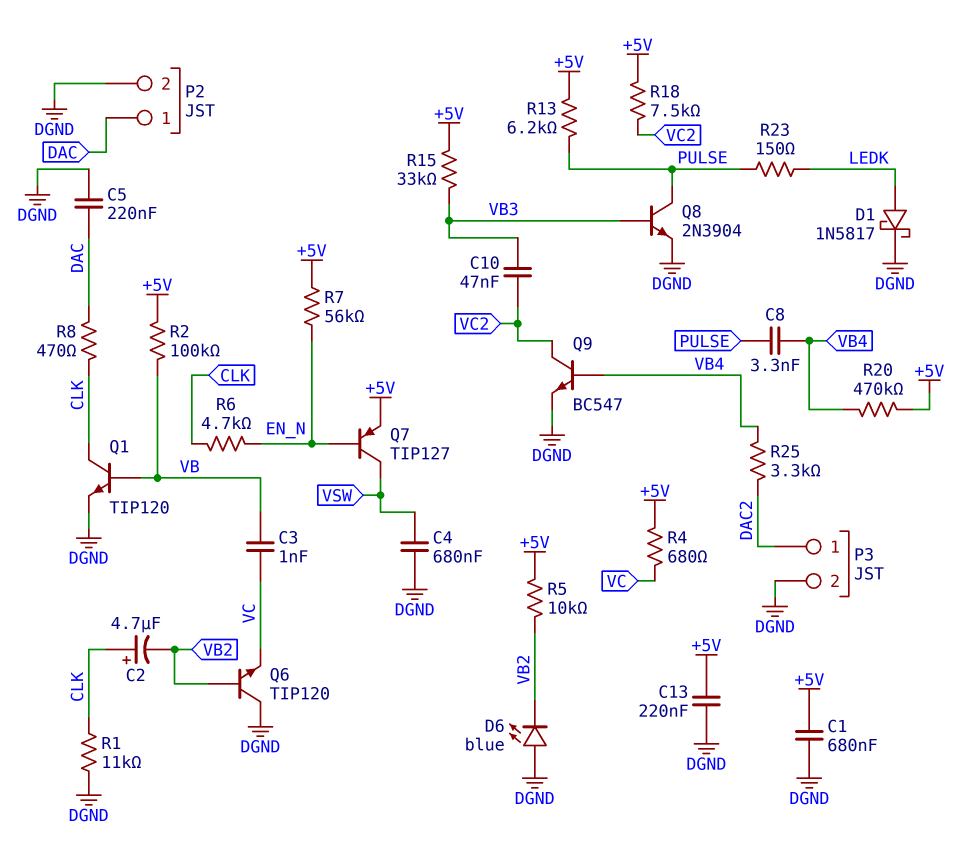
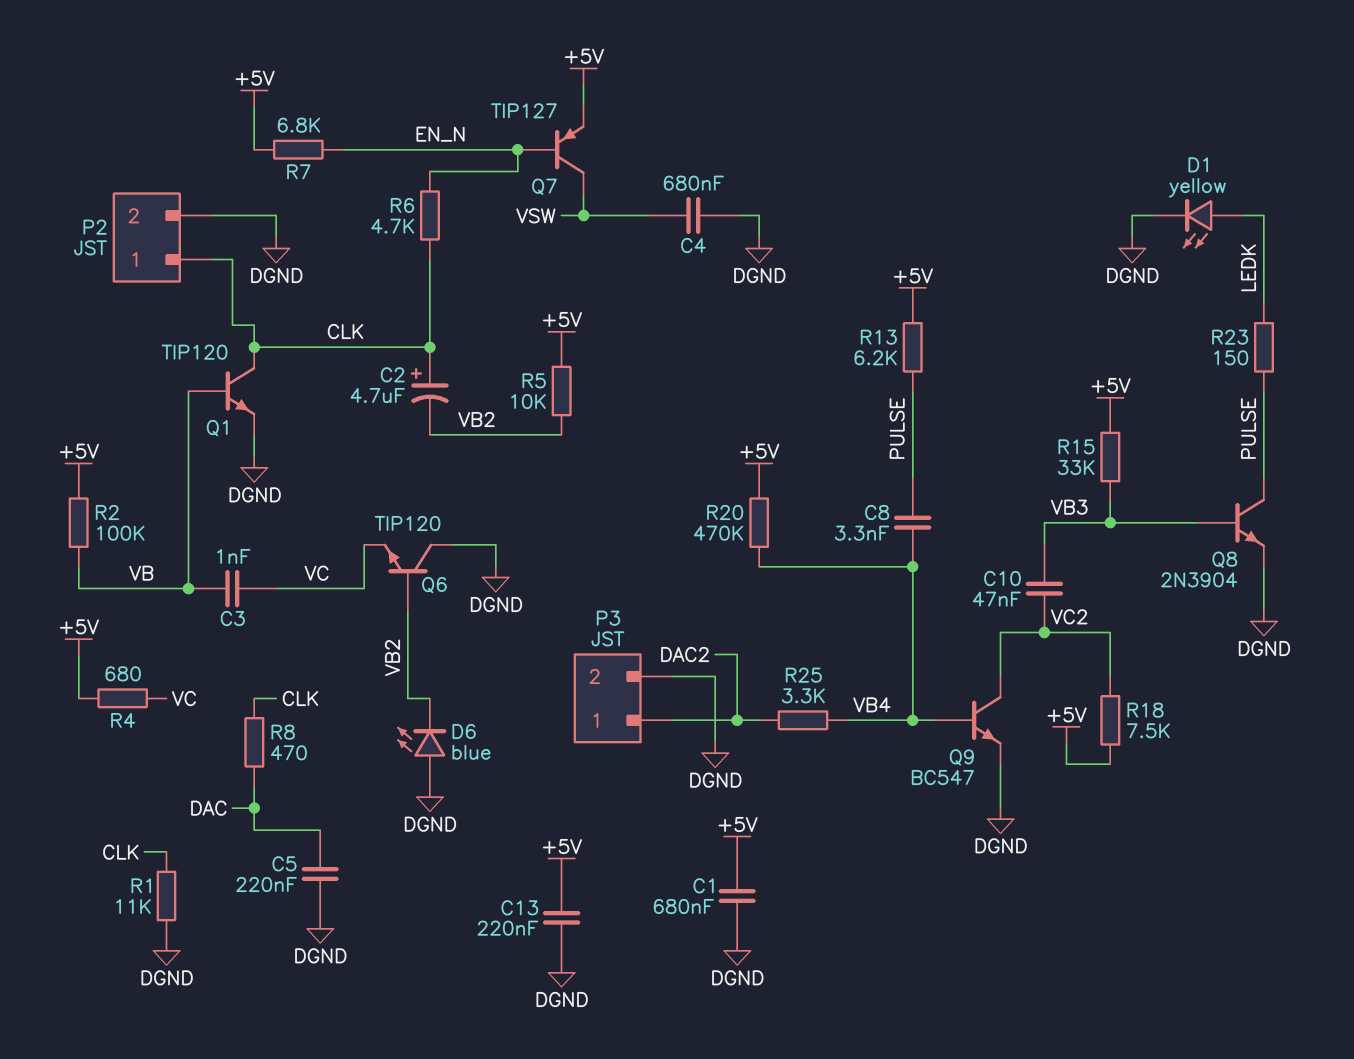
D1: schottky 1N5817 (A LEDK, K DGND) -> LED yellow (A LEDK, K DGND)
P2 pin 1: DAC -> CLK
R7: 56k (+5V, EN_N) -> 6.8k (+5V, EN_N)

